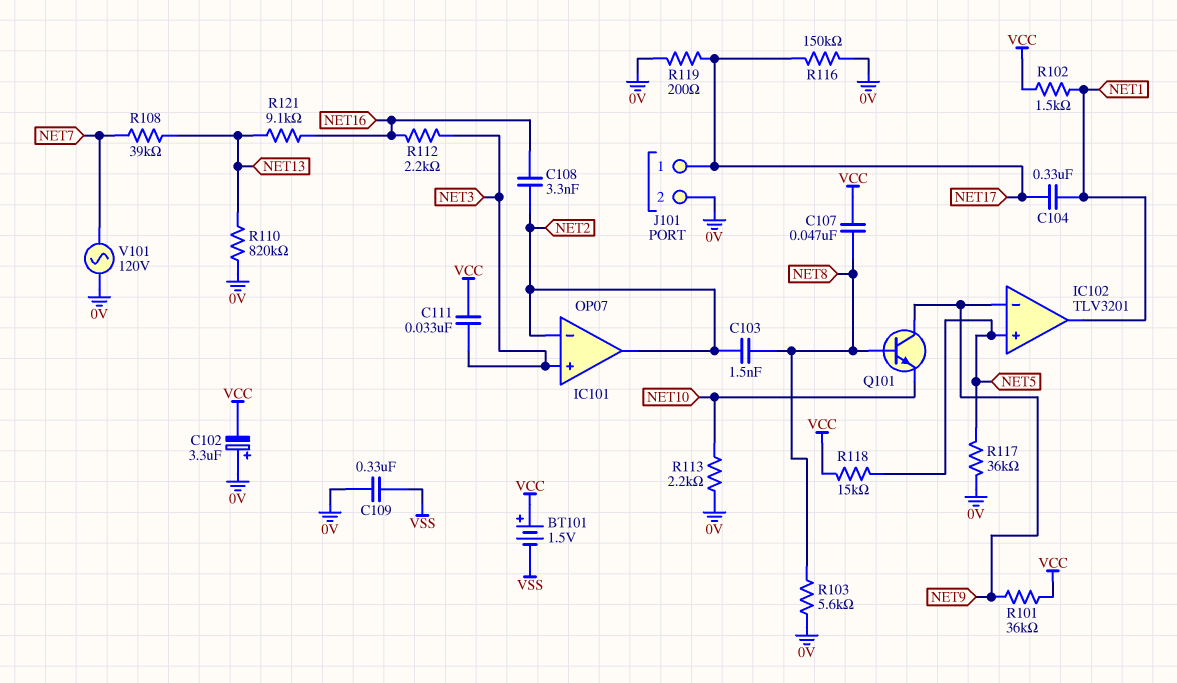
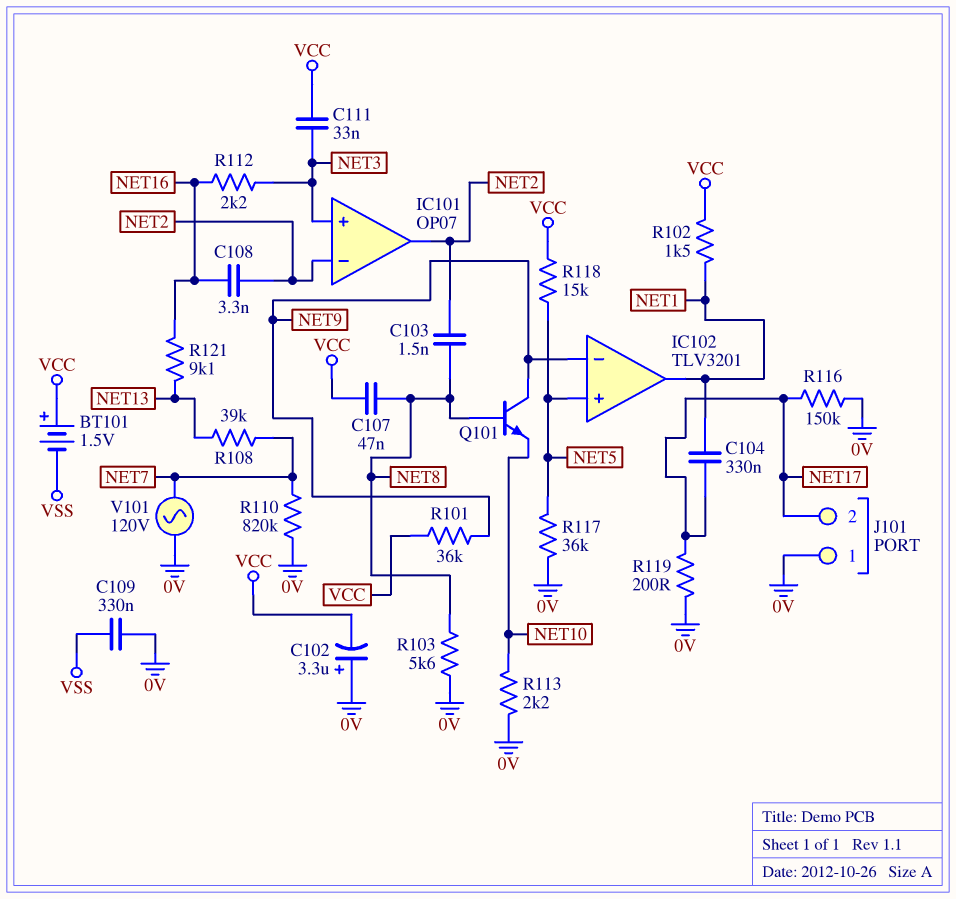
J101 pin 1: NET17 -> 0V
J101 pin 2: 0V -> NET17
R110: 820k (0V, NET13) -> 820k (0V, NET7)

